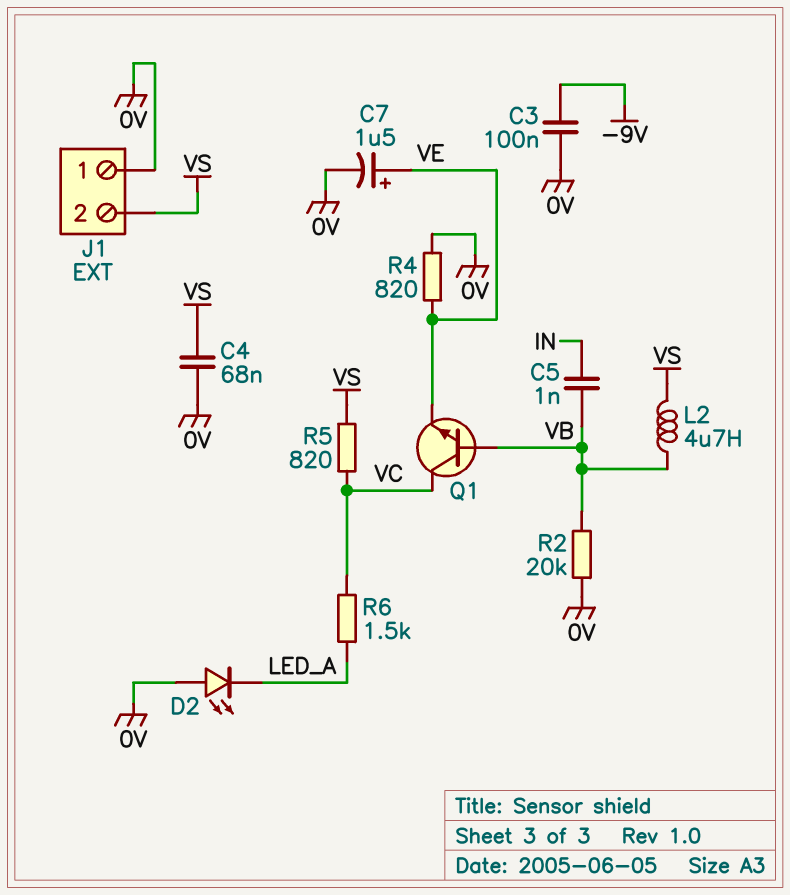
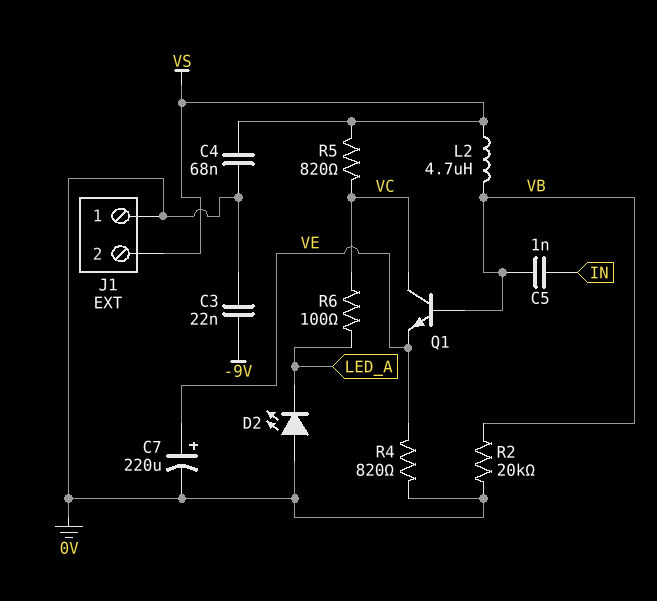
C3: 100nF (-9V, 0V) -> 22nF (-9V, 0V)
C7: 1.5uF (plus VE, minus 0V) -> 220uF (plus VE, minus 0V)
R6: 1.5k (LED_A, VC) -> 100 (LED_A, VC)

